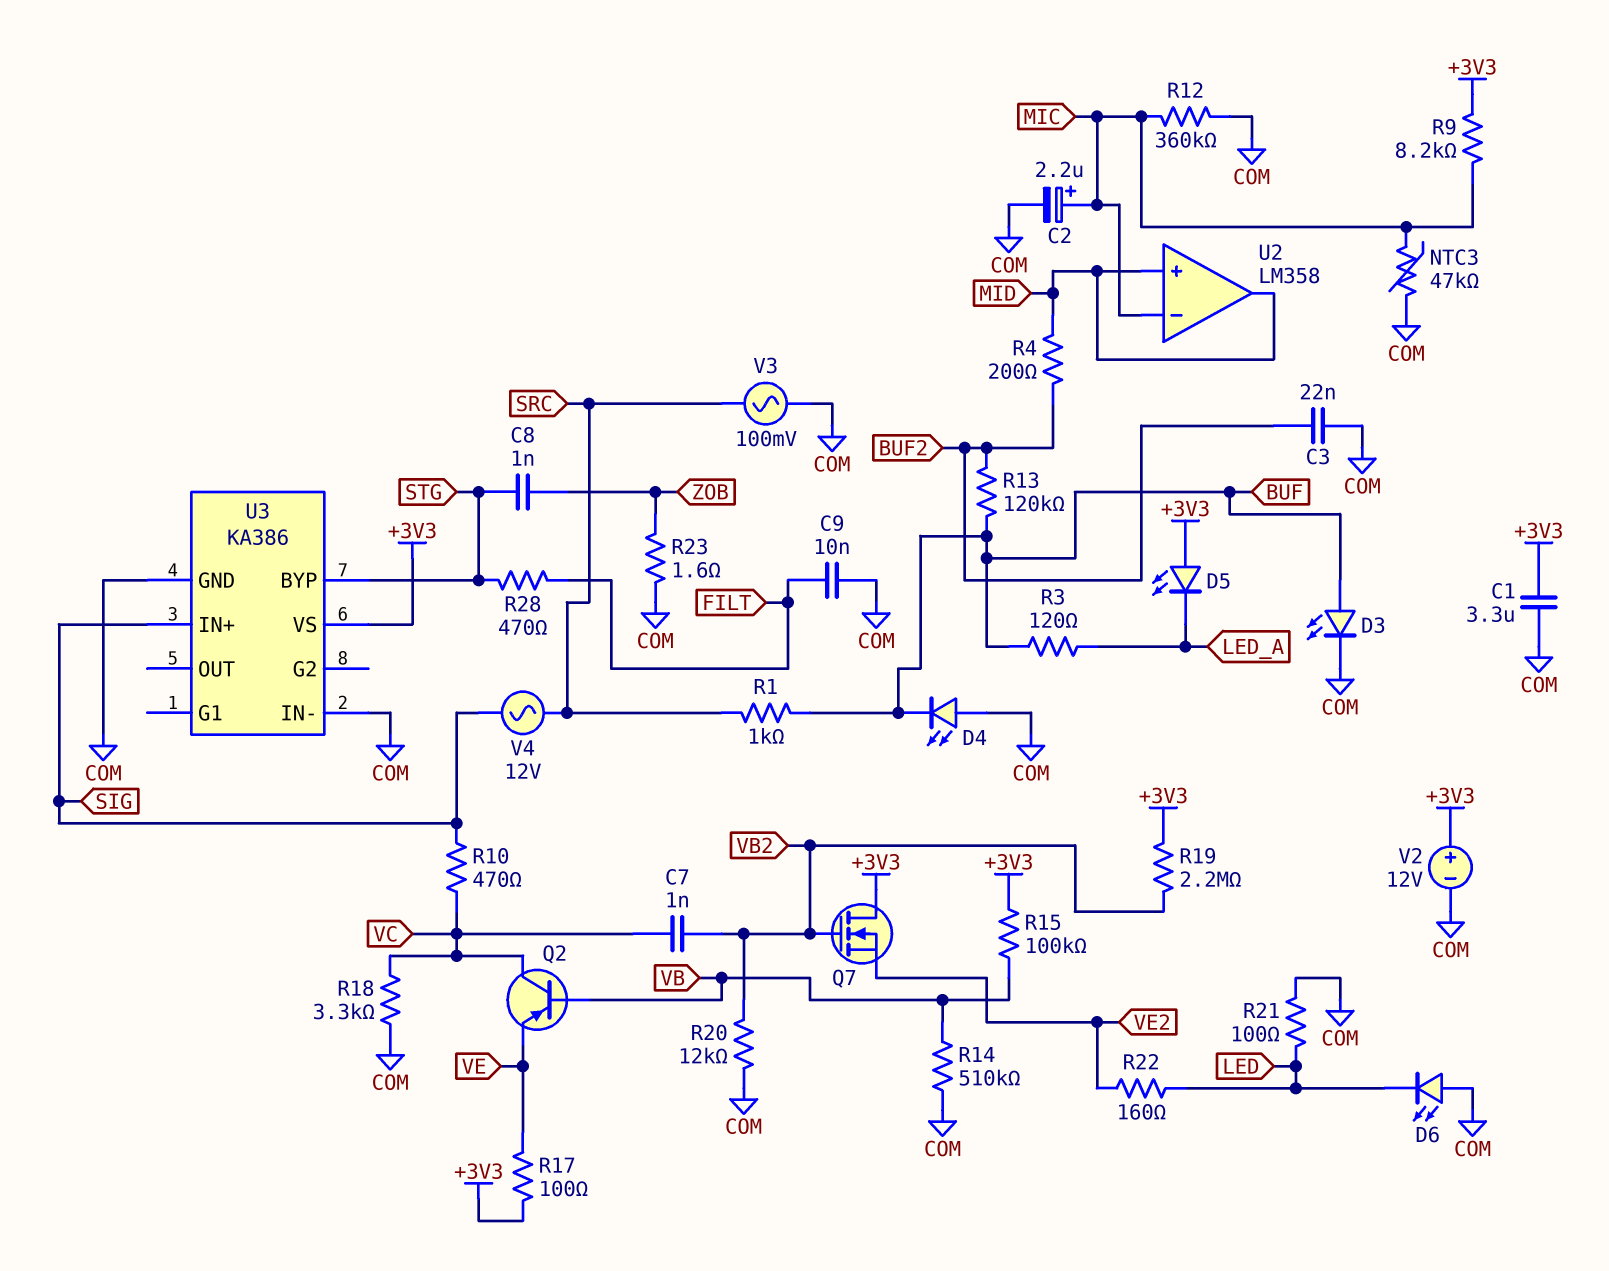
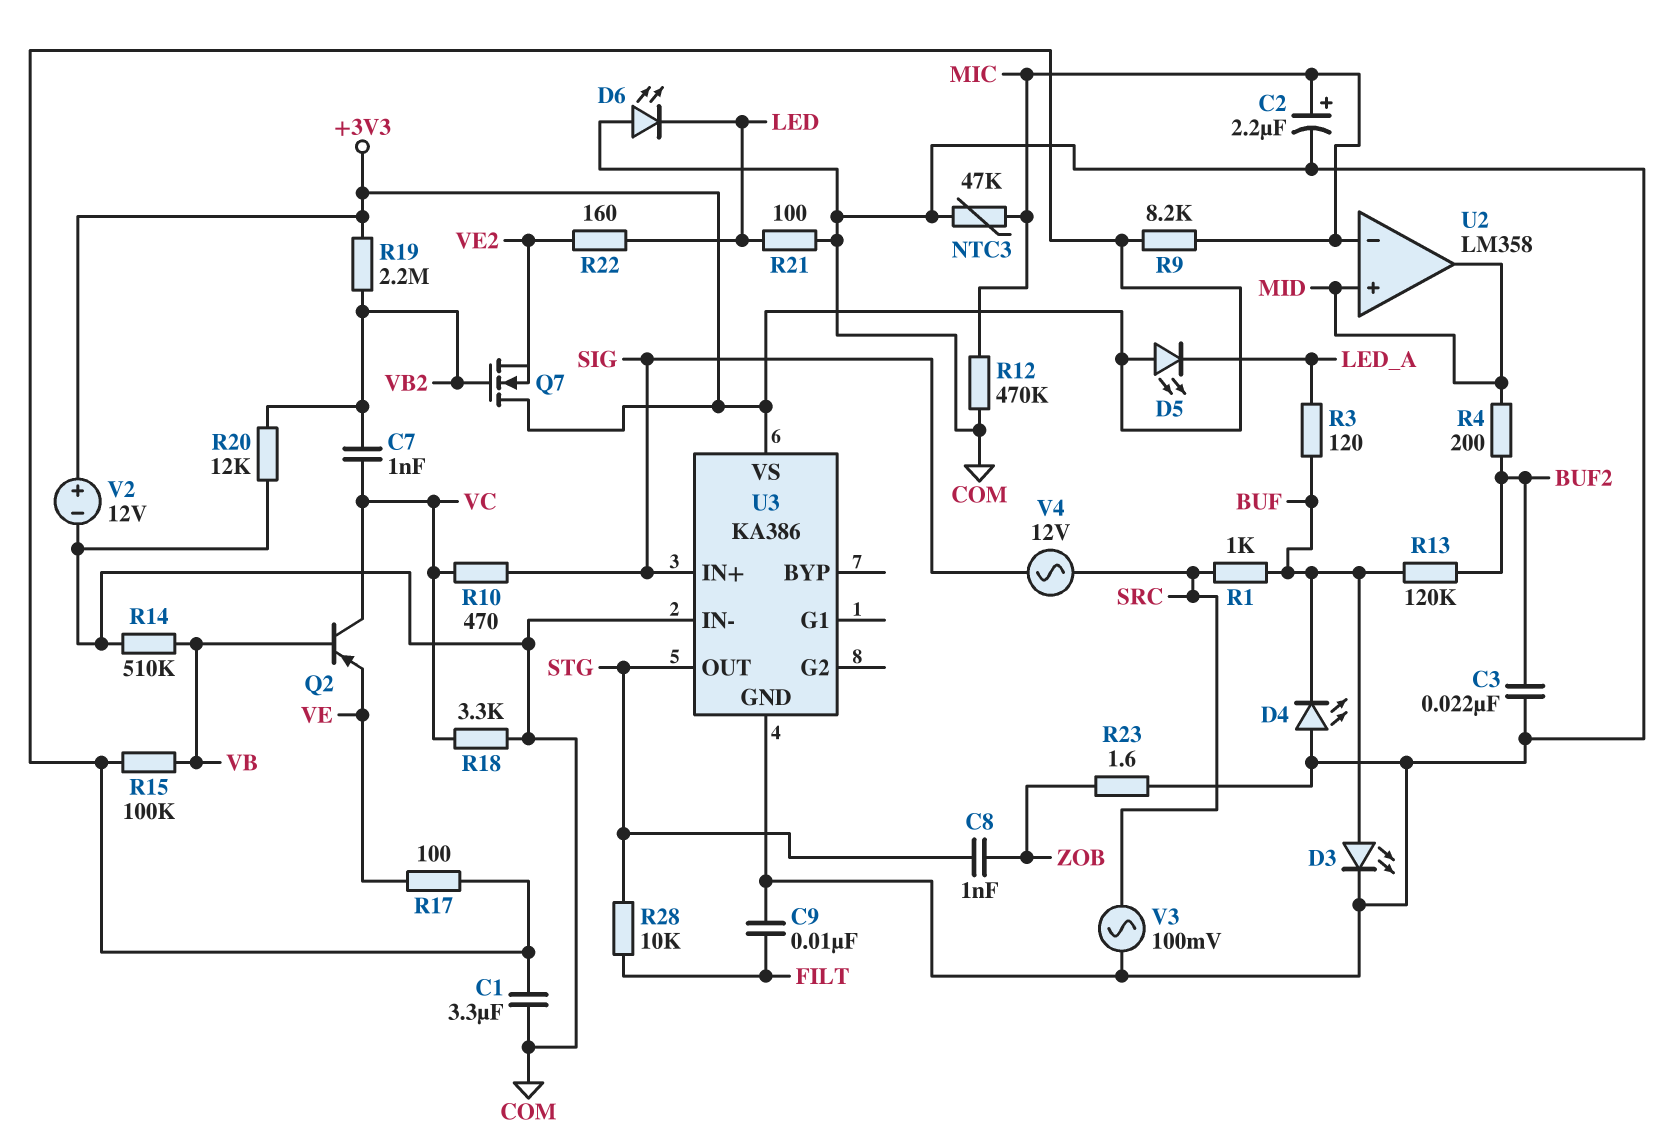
R12: 360k (COM, MIC) -> 470k (COM, MIC)
R28: 470 (FILT, STG) -> 10k (FILT, STG)
U3 pin BYP: STG -> none
U3 pin OUT: none -> STG

